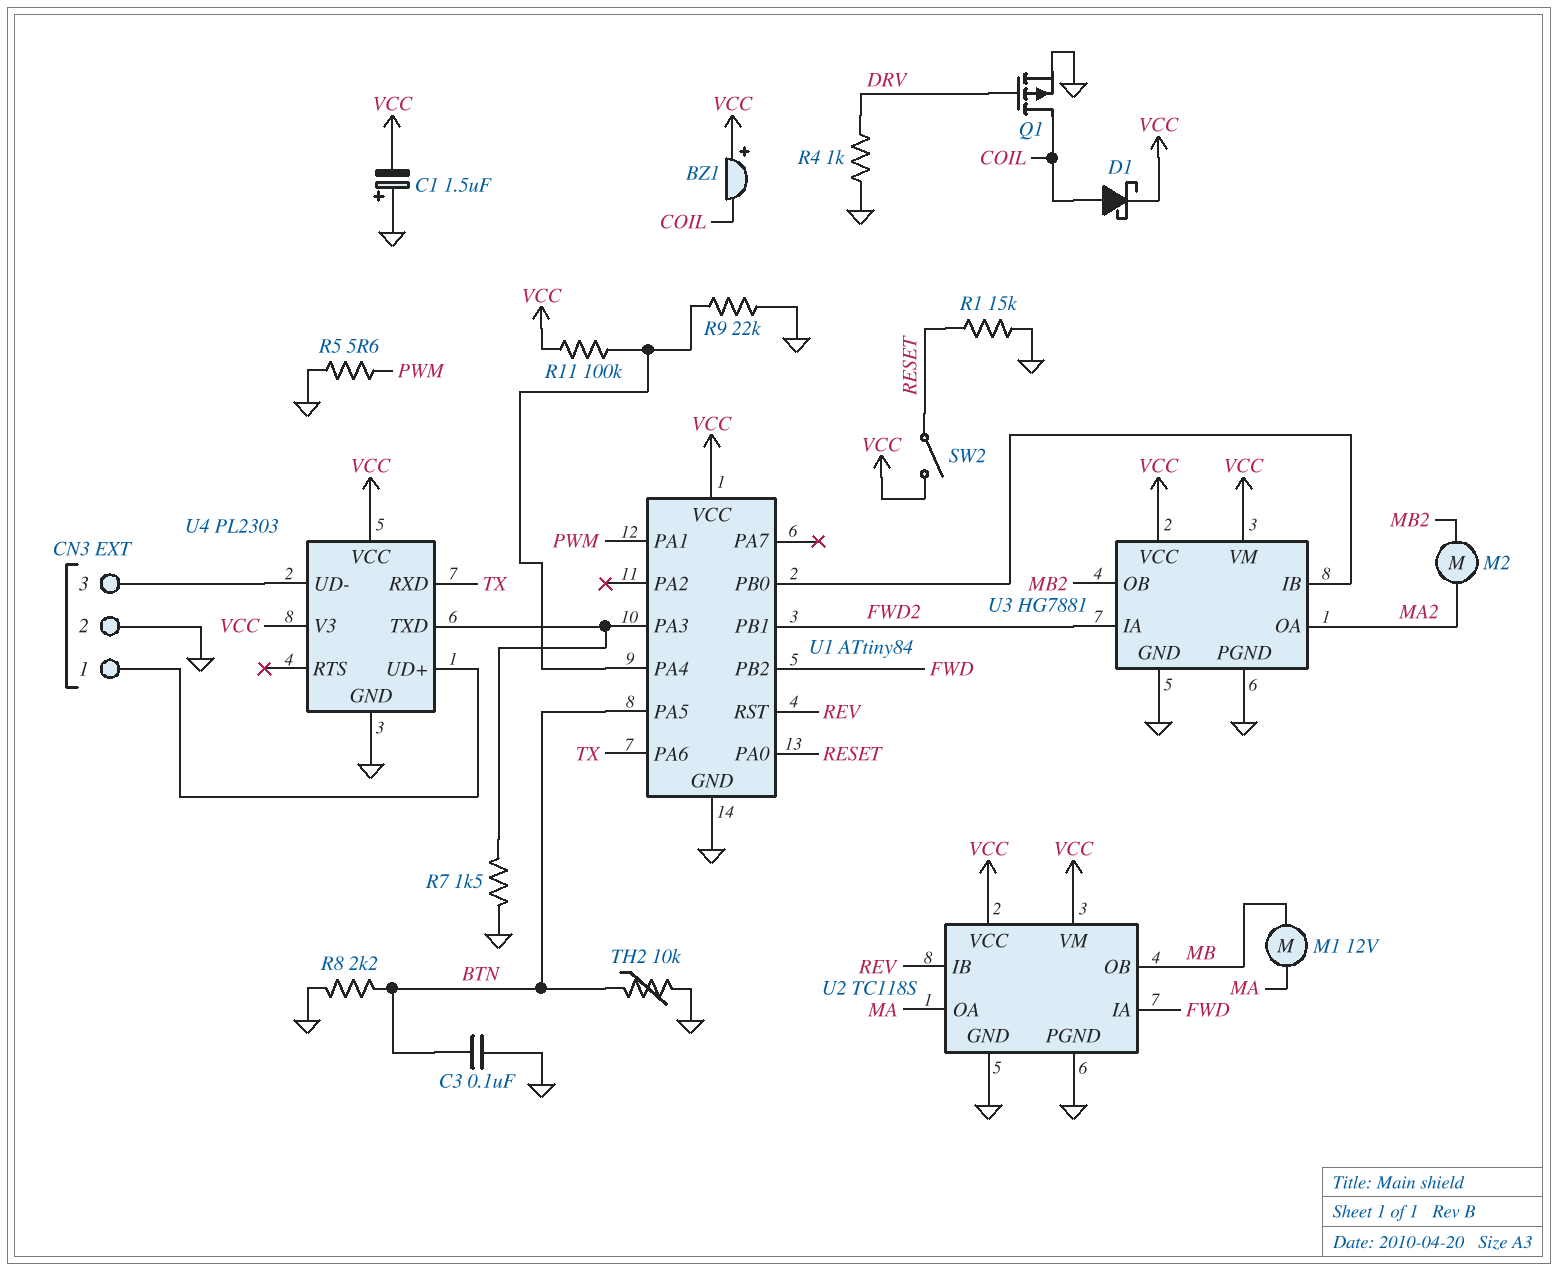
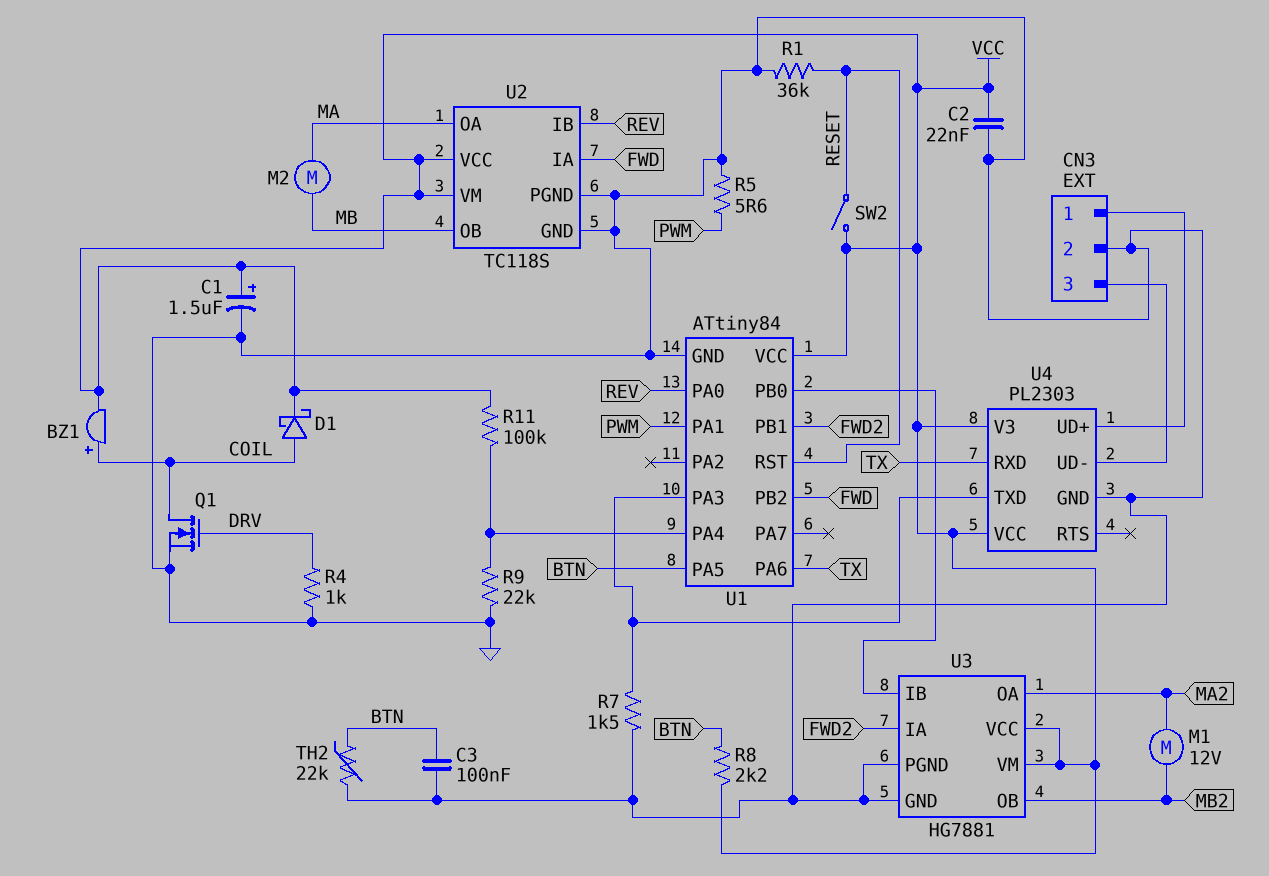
BZ1: buzzer (plus VCC, minus COIL) -> buzzer (plus COIL, minus VCC)
C1: 1.5uF (plus GND, minus VCC) -> 1.5uF (plus VCC, minus GND)
C2: none -> 22nF (GND, VCC)
M1: motor 12V (MA, MB) -> motor 12V (MA2, MB2)
M2: motor (MA2, MB2) -> motor (MA, MB)
Q1: PMOS (G DRV, D COIL, S GND) -> NMOS (G DRV, D COIL, S GND)
R1: 15k (GND, RESET) -> 36k (GND, RESET)
R8: 2.2k (BTN, GND) -> 2.2k (BTN, VCC)
TH2: 10k (BTN, GND) -> 22k (BTN, GND)
U1 pin PA0: RESET -> REV
U1 pin RST: REV -> RESET

